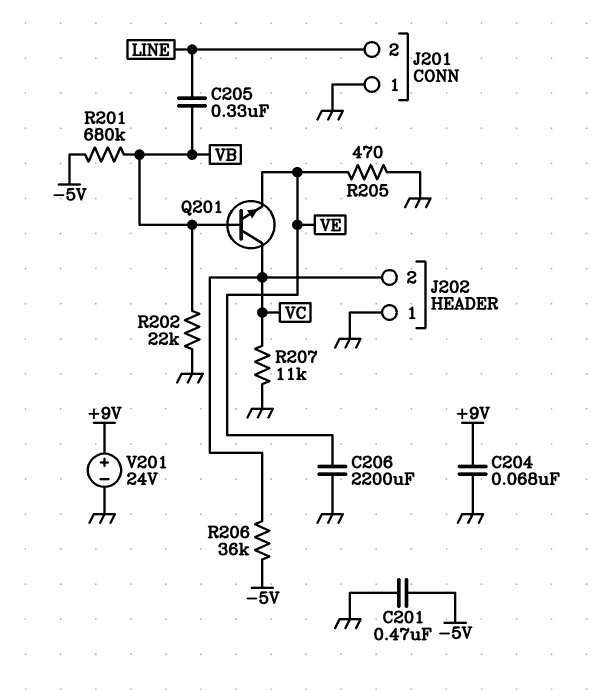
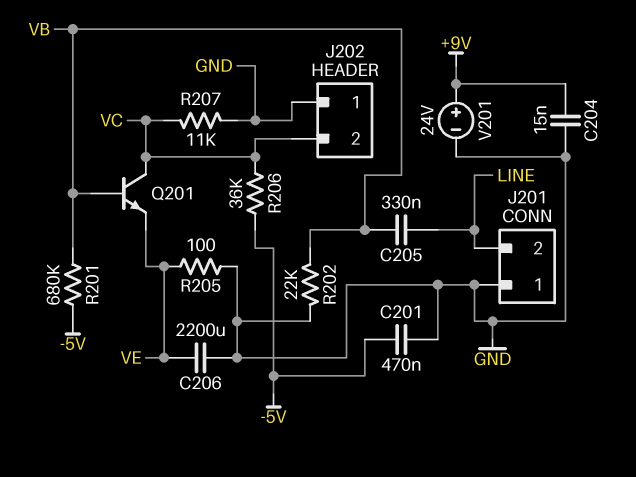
C204: 68nF (+9V, GND) -> 15nF (+9V, GND)
R205: 470 (GND, VE) -> 100 (GND, VE)

